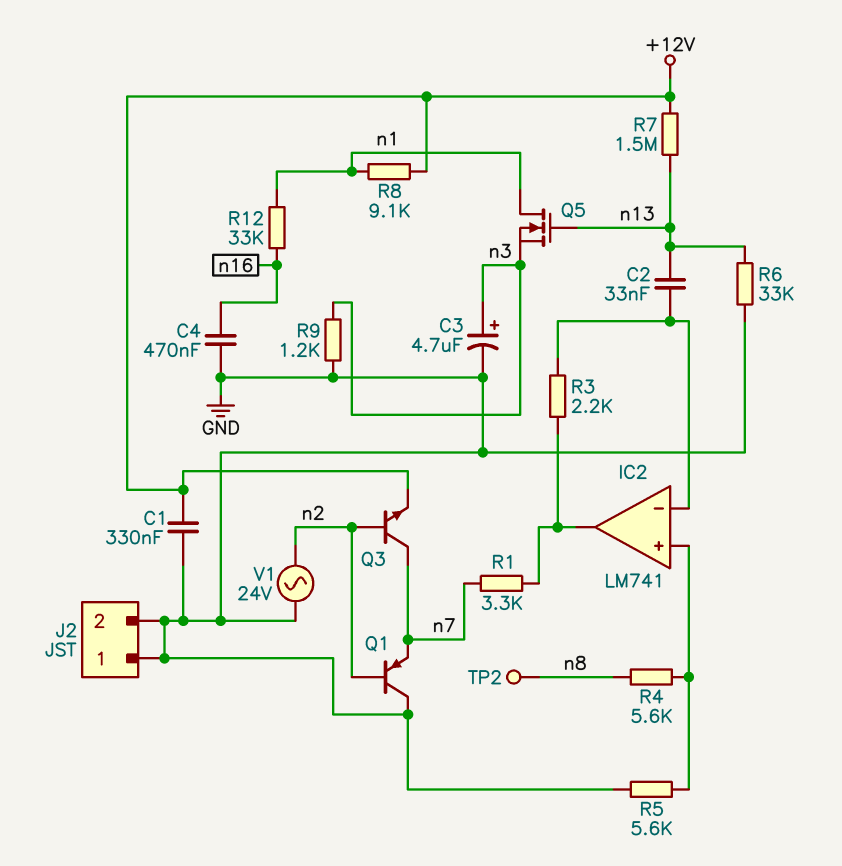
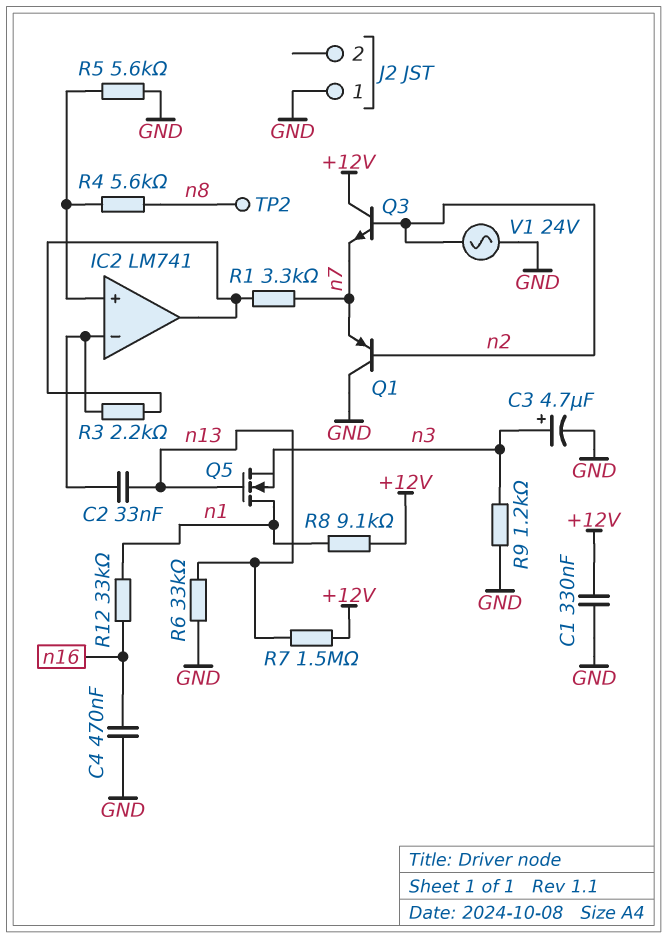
J2 pin 2: GND -> none
Q3: NPN (B n2, C n7, E +12V) -> NPN (B n2, C +12V, E n7)

